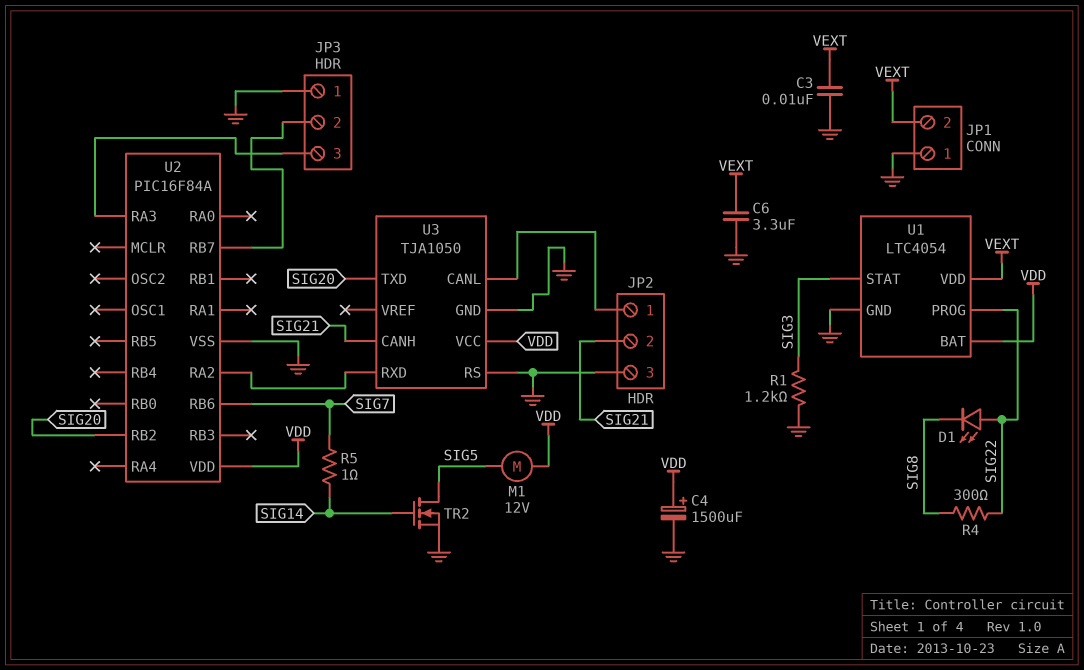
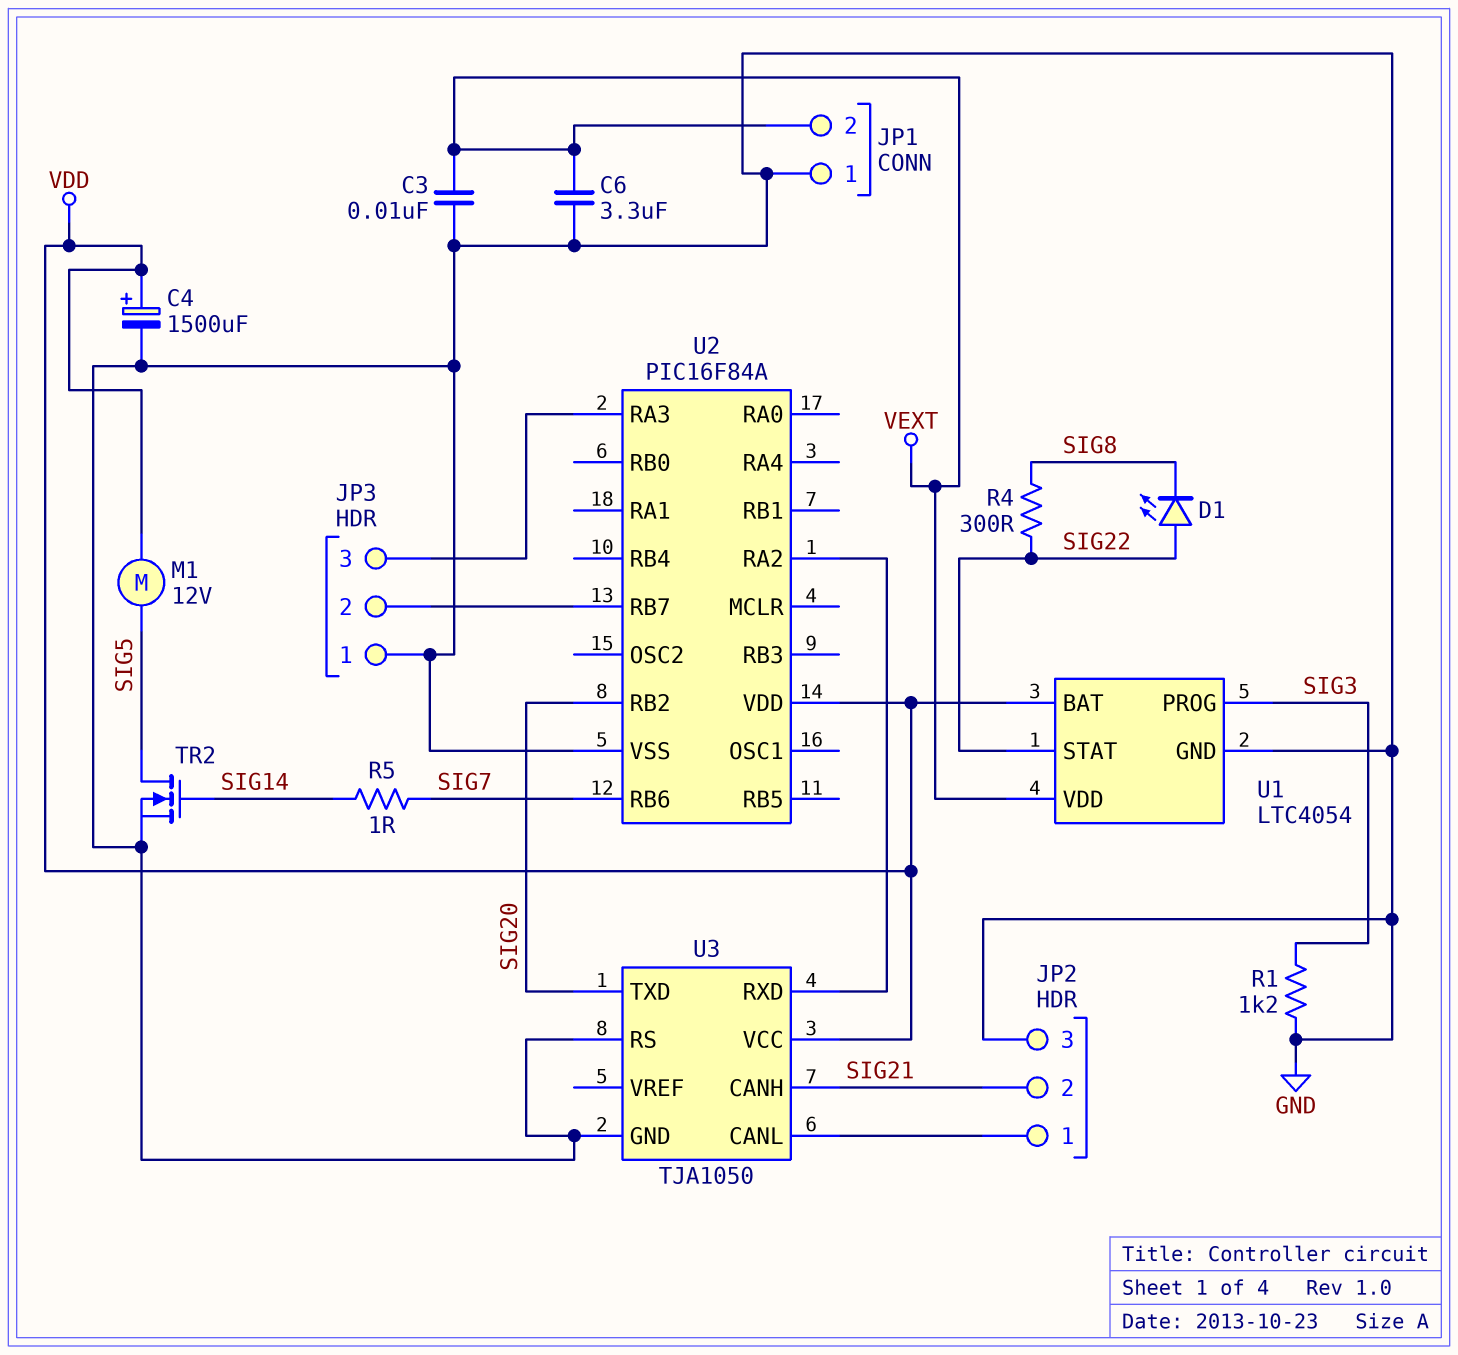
U1 pin PROG: SIG22 -> SIG3
U1 pin STAT: SIG3 -> SIG22

